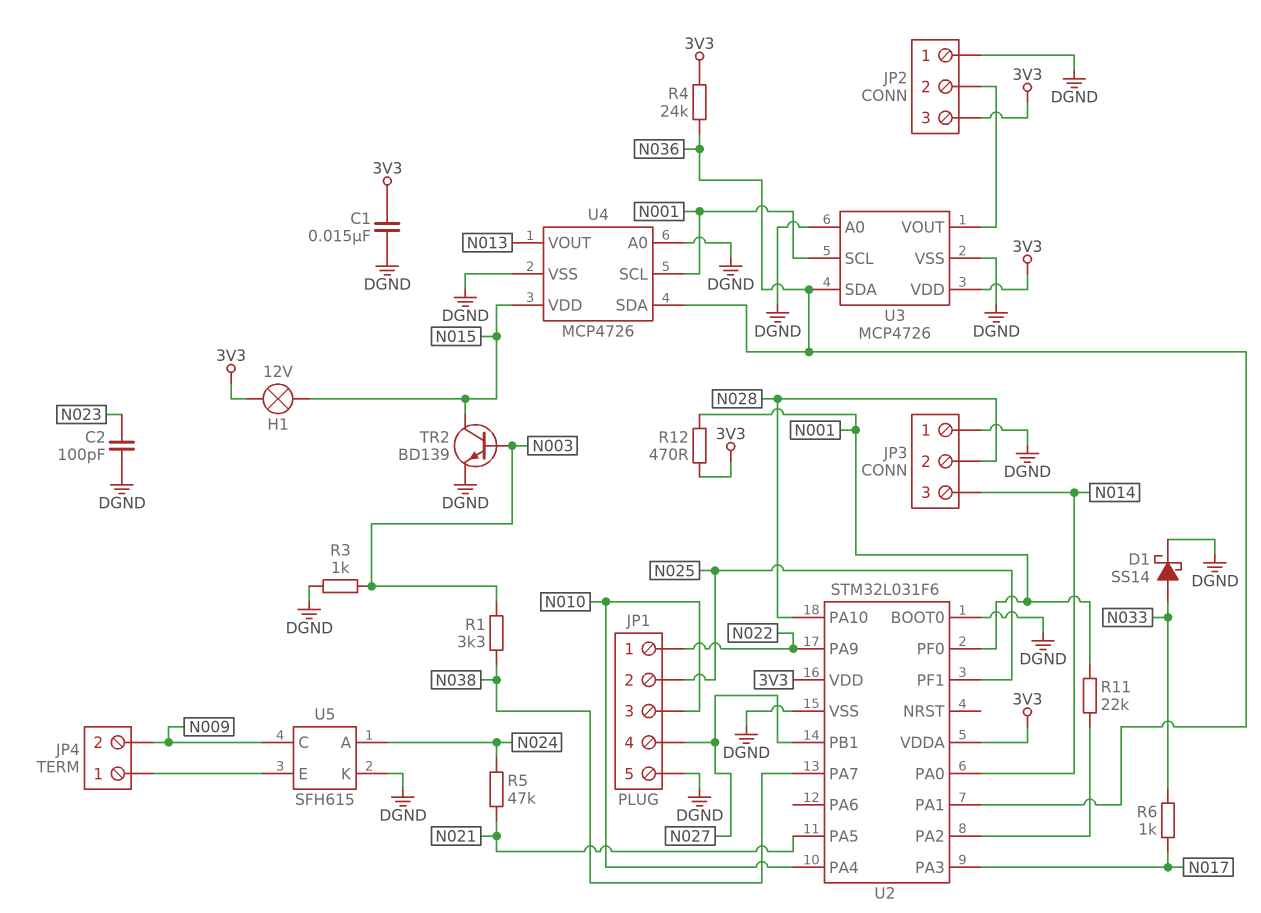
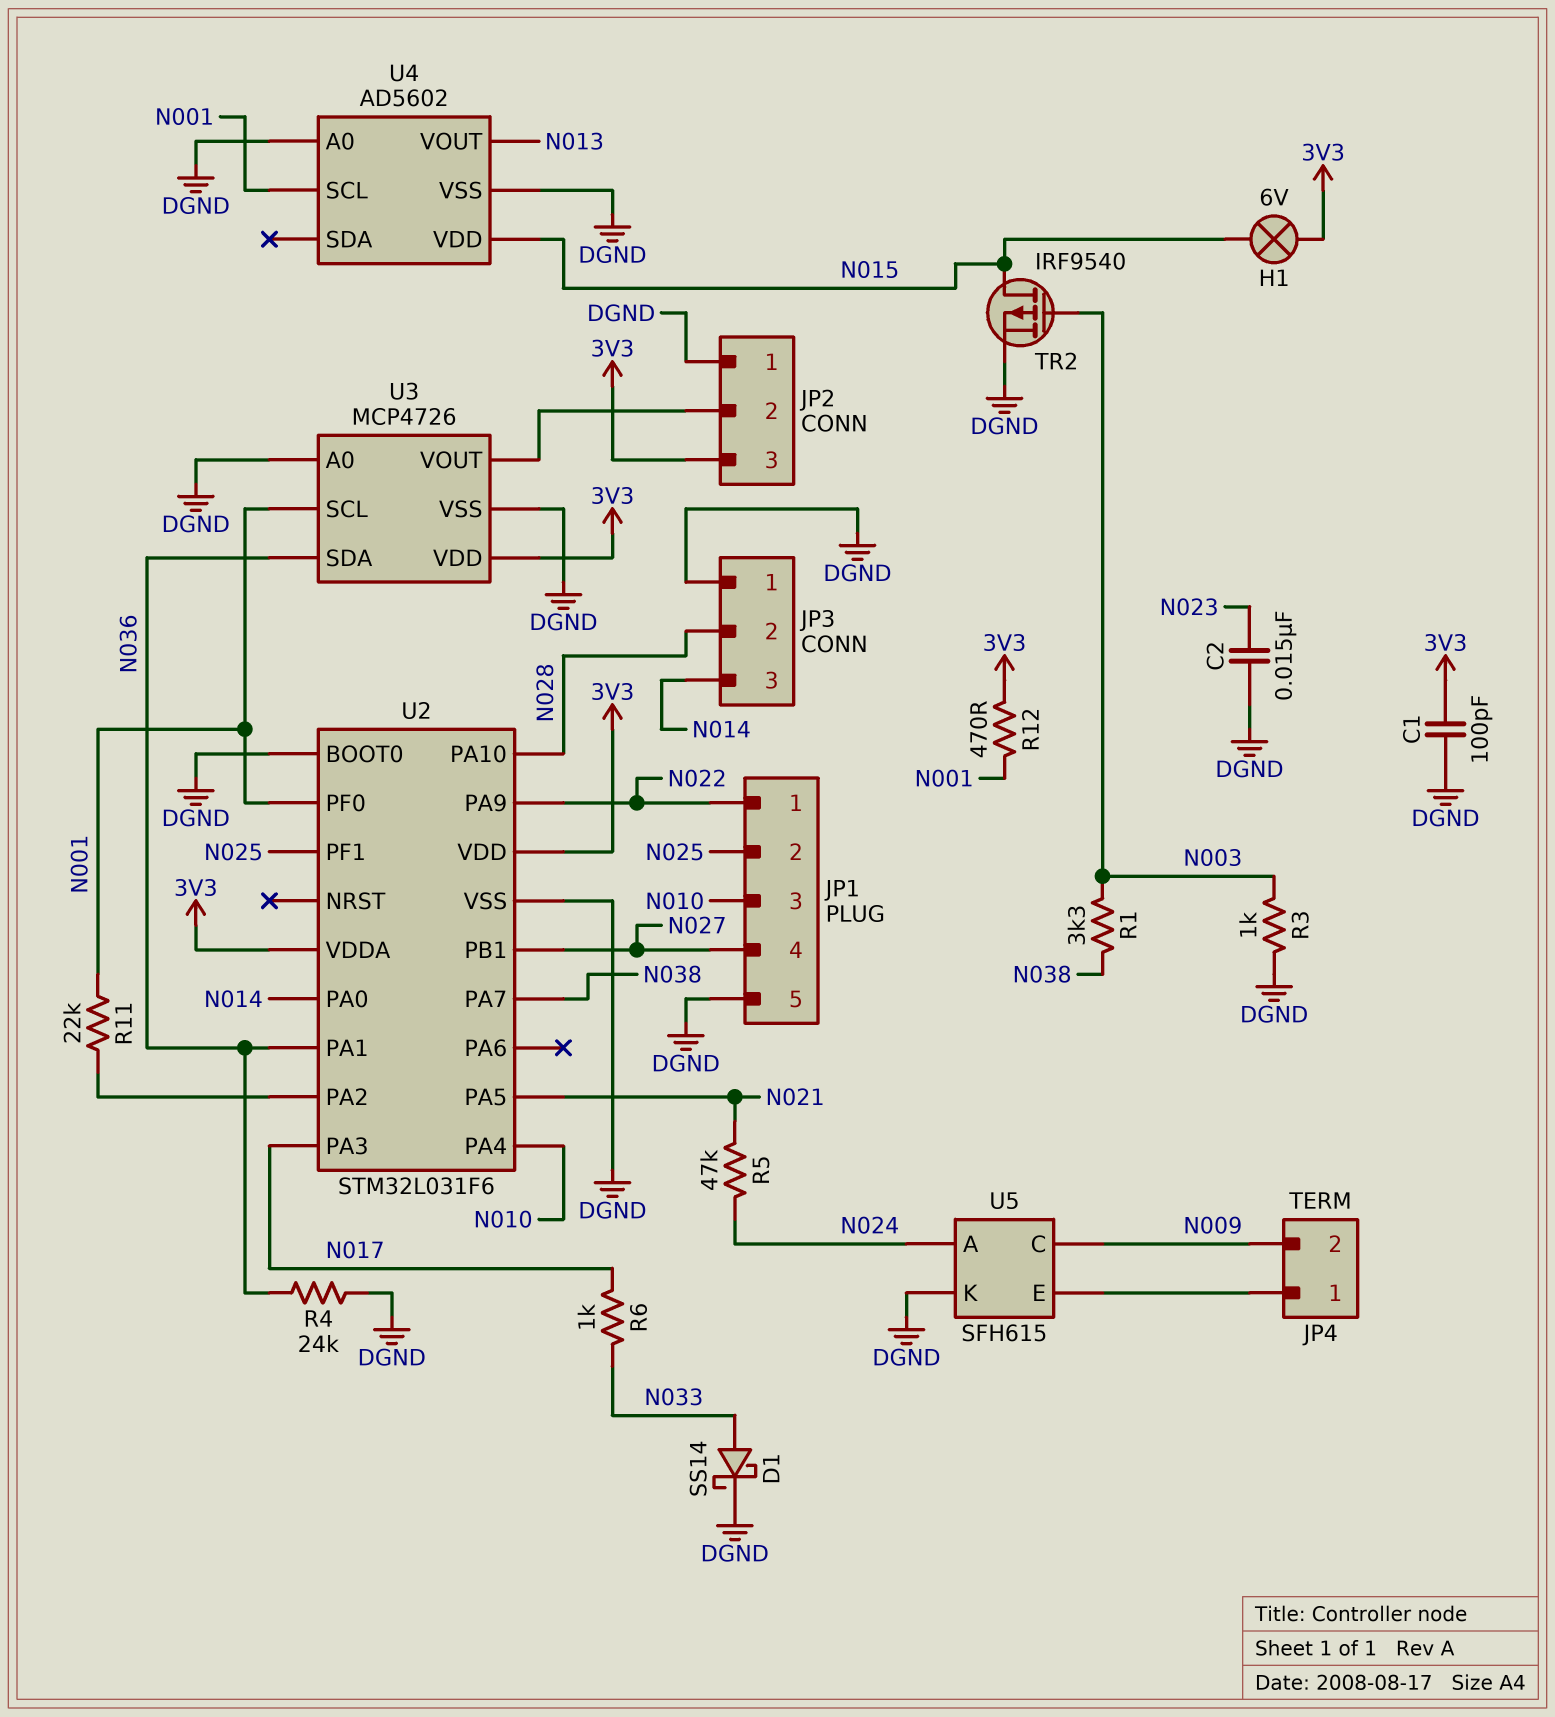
C1: 15nF (3V3, DGND) -> 100pF (3V3, DGND)
C2: 100pF (DGND, N023) -> 15nF (DGND, N023)
H1: lamp 12V (3V3, N015) -> lamp 6V (3V3, N015)
R4: 24k (3V3, N036) -> 24k (DGND, N036)
TR2: NPN BD139 (B N003, C N015, E DGND) -> PMOS IRF9540 (G N003, D N015, S DGND)
U4: MCP4726 -> AD5602
U4 pin SDA: N036 -> none

